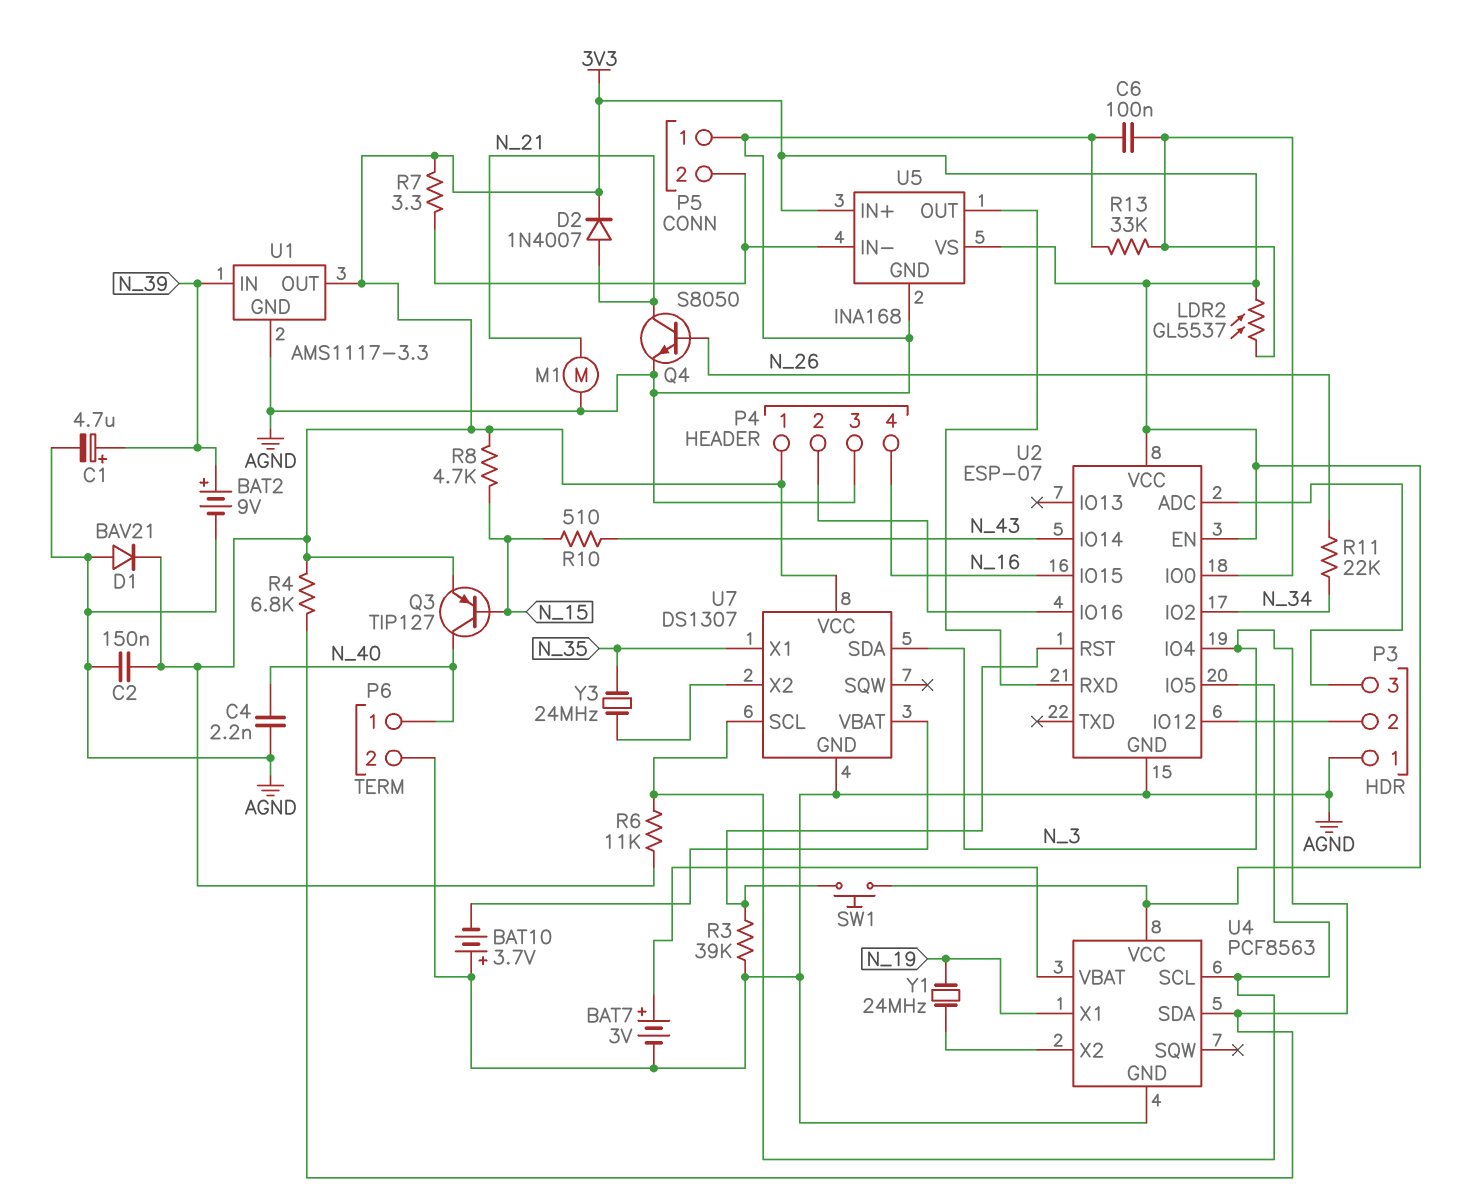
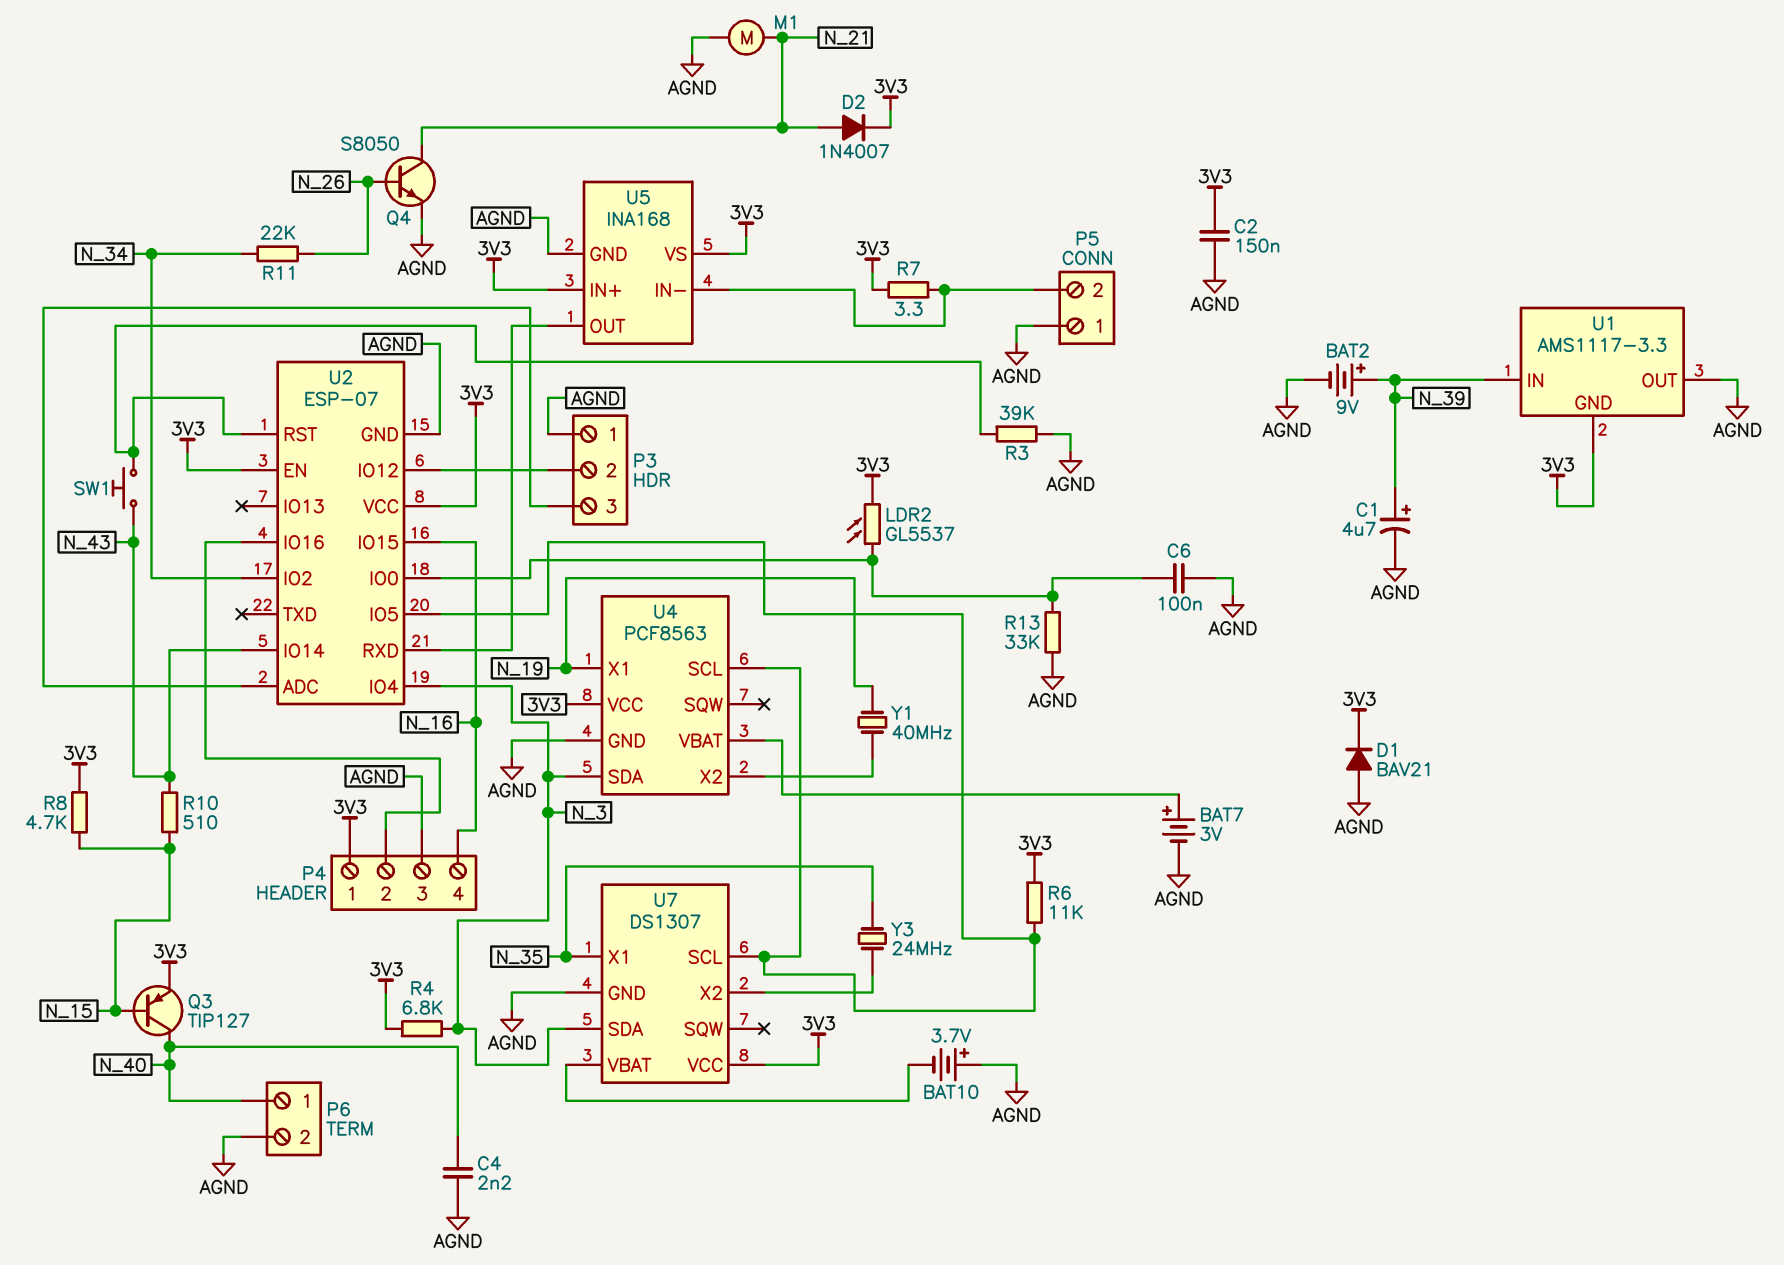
SW1: button (3V3, U2/RST) -> button (N_43, U2/RST)
U1 pin GND: AGND -> 3V3
U1 pin OUT: 3V3 -> AGND
Y1: 24MHz (N_19, U4/X2) -> 40MHz (N_19, U4/X2)

